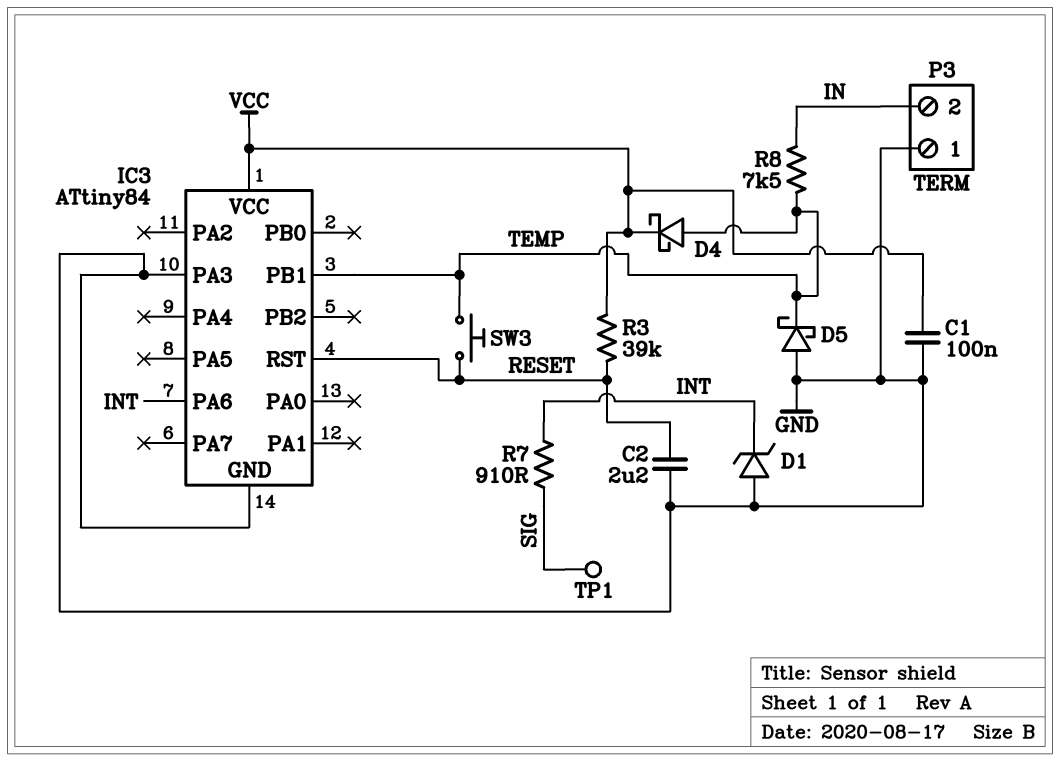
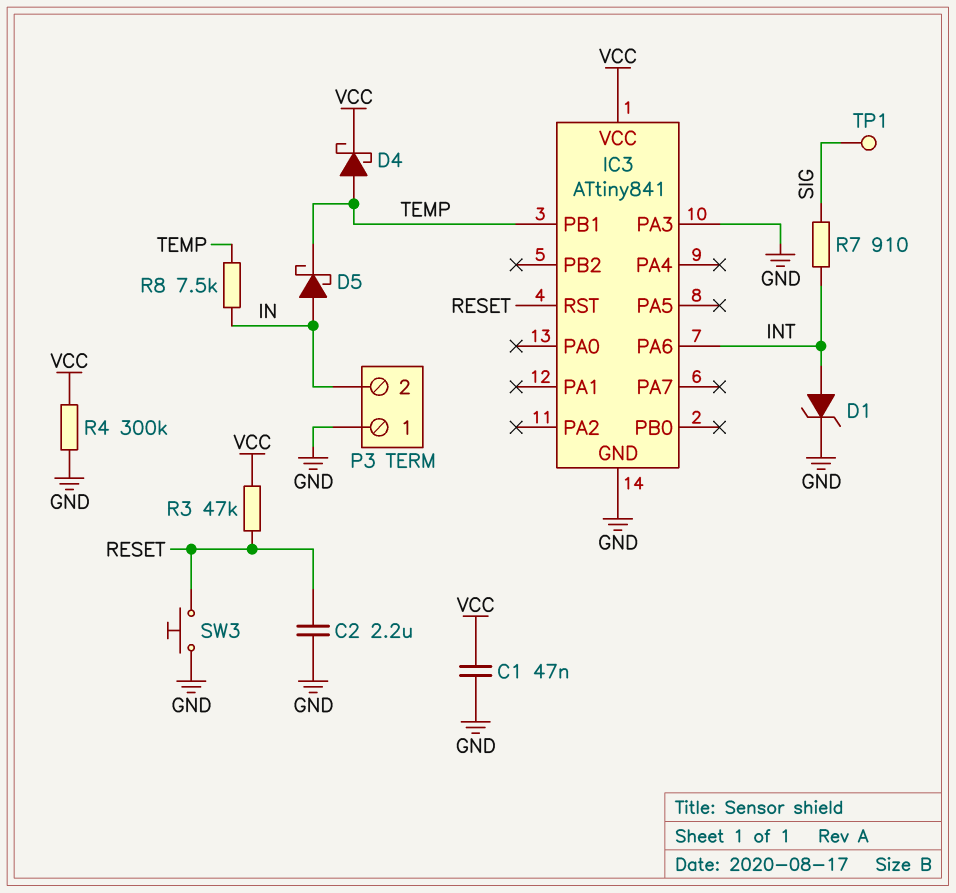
C1: 100nF (GND, VCC) -> 47nF (GND, VCC)
D1: zener (A GND, K INT) -> zener (A INT, K GND)
D5: schottky (A GND, K TEMP) -> schottky (A IN, K TEMP)
IC3: ATtiny84 -> ATtiny841
R3: 39k (RESET, VCC) -> 47k (RESET, VCC)
R4: none -> 300k (GND, VCC)
SW3: button (RESET, TEMP) -> button (GND, RESET)

